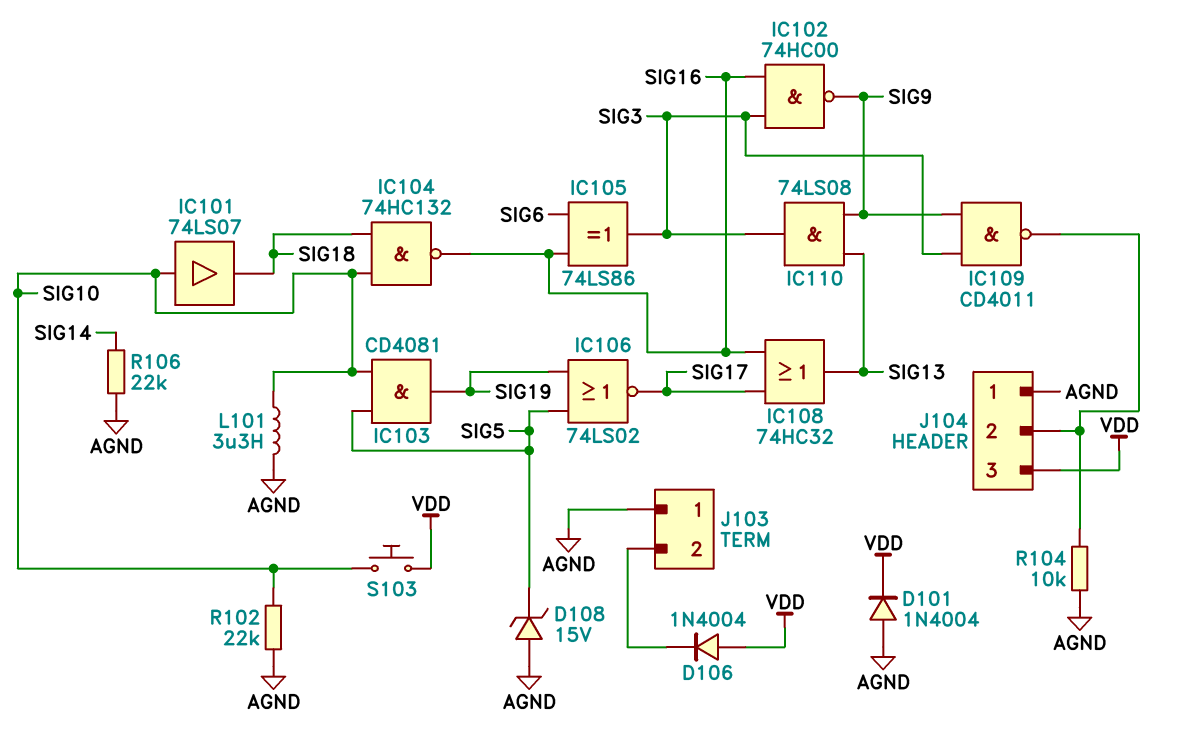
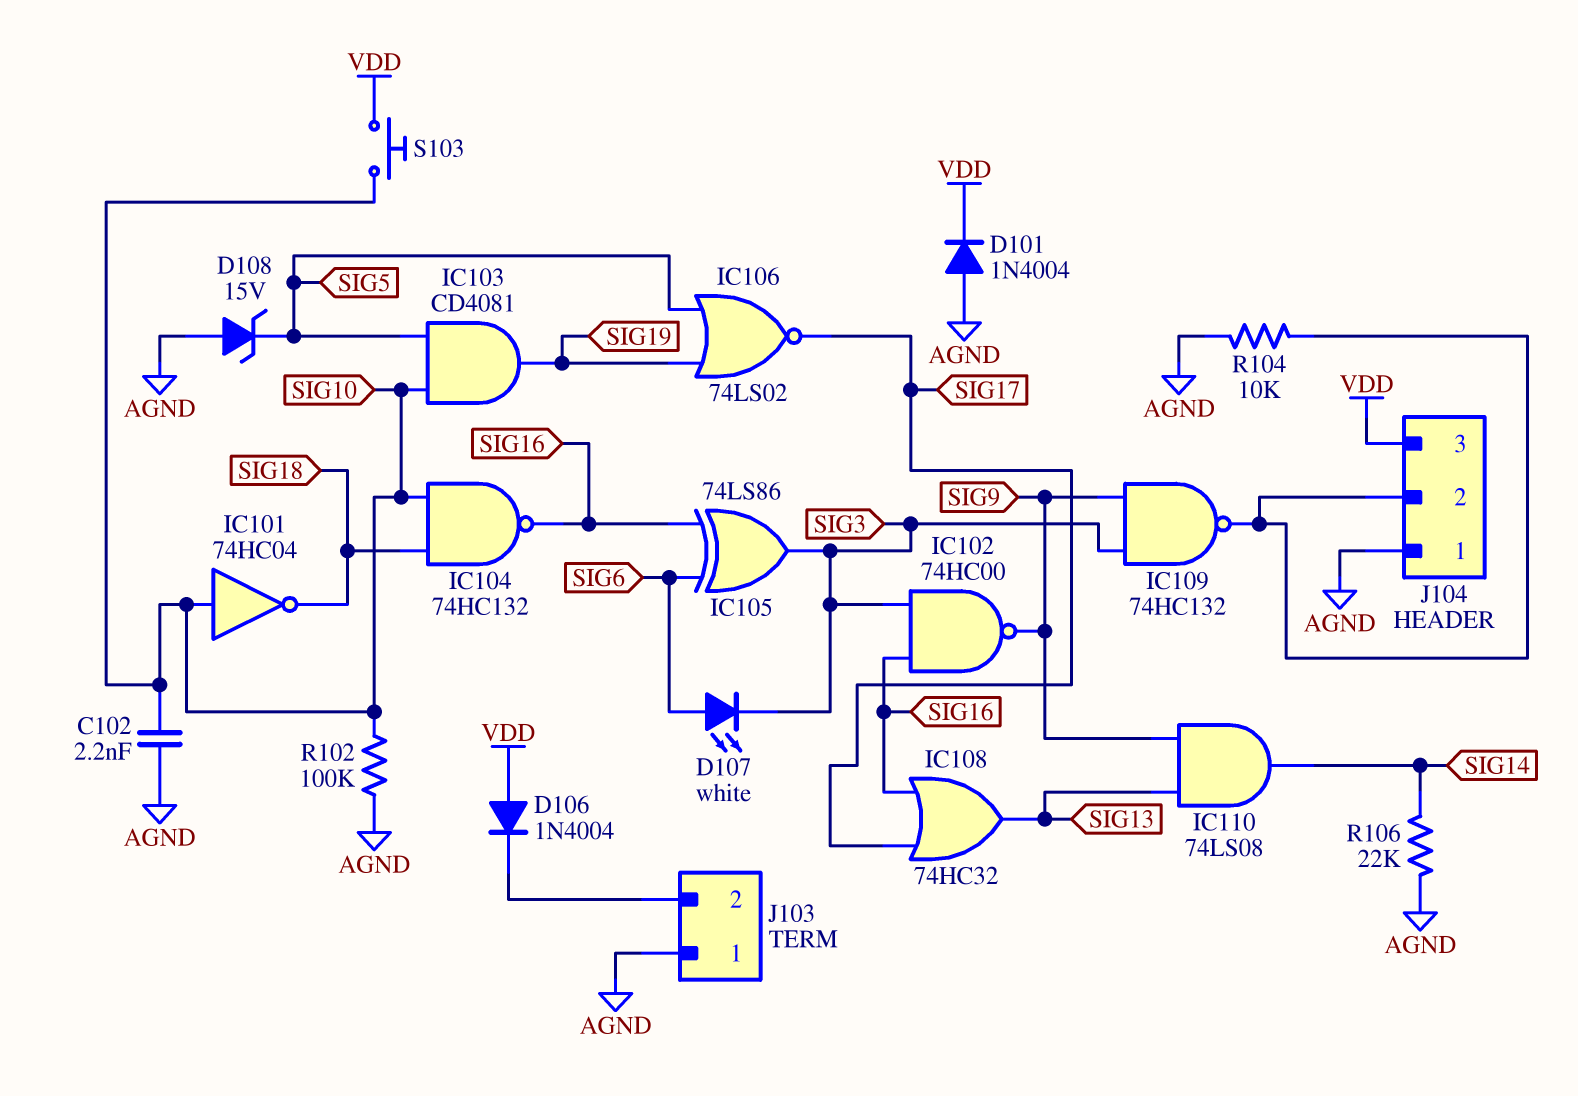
C102: none -> 2.2nF (AGND, SIG10)
D107: none -> LED white (A SIG6, K SIG3)
IC101: buffer 74LS07 (in SIG10, out SIG18) -> NOT 74HC04 (in SIG10, out SIG18)
IC109: NAND CD4011 (in SIG3, in SIG9, out J104/2) -> NAND 74HC132 (in SIG3, in SIG9, out J104/2)
IC110: AND 74LS08 (in SIG9, in SIG13, out SIG3) -> AND 74LS08 (in SIG9, in SIG13, out SIG14)
L101: 3.3uH (AGND, SIG10) -> none
R102: 22k (AGND, SIG10) -> 100k (AGND, SIG10)

